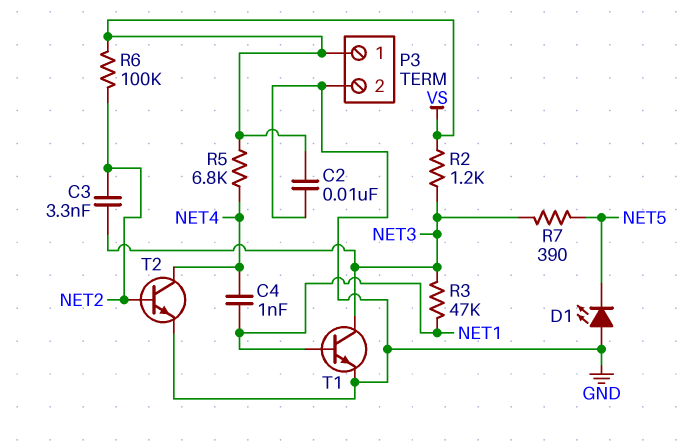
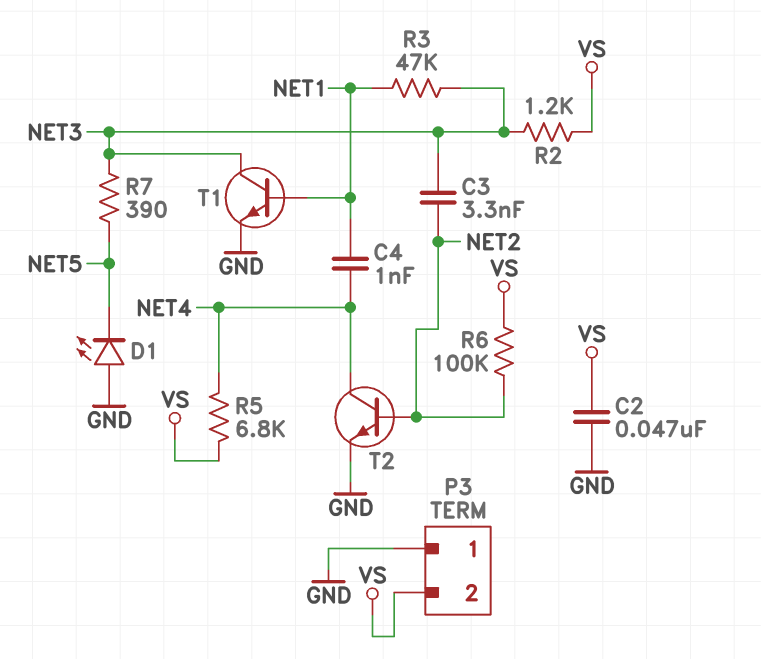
C2: 10nF (GND, VS) -> 47nF (GND, VS)
P3 pin 1: VS -> GND
P3 pin 2: GND -> VS

